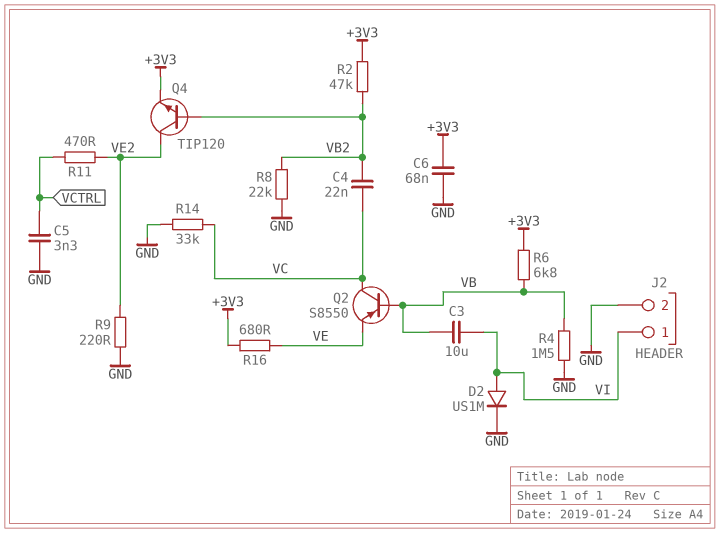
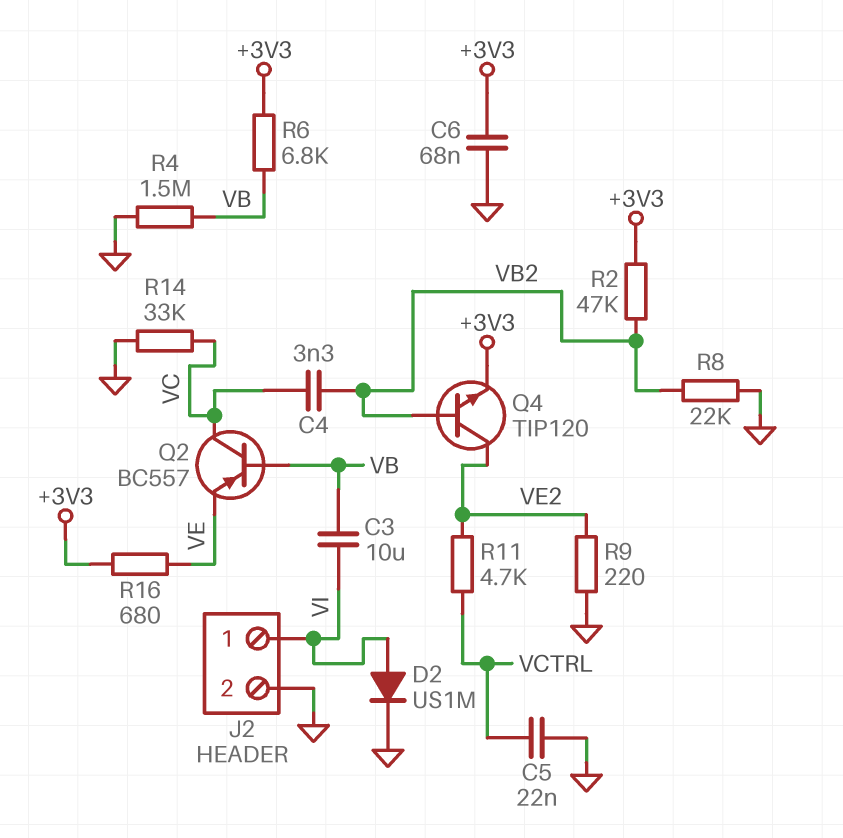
C4: 22nF (VB2, VC) -> 3.3nF (VB2, VC)
C5: 3.3nF (GND, VCTRL) -> 22nF (GND, VCTRL)
Q2: PNP S8550 (B VB, C VC, E VE) -> PNP BC557 (B VB, C VC, E VE)
R11: 470 (VCTRL, VE2) -> 4.7k (VCTRL, VE2)

